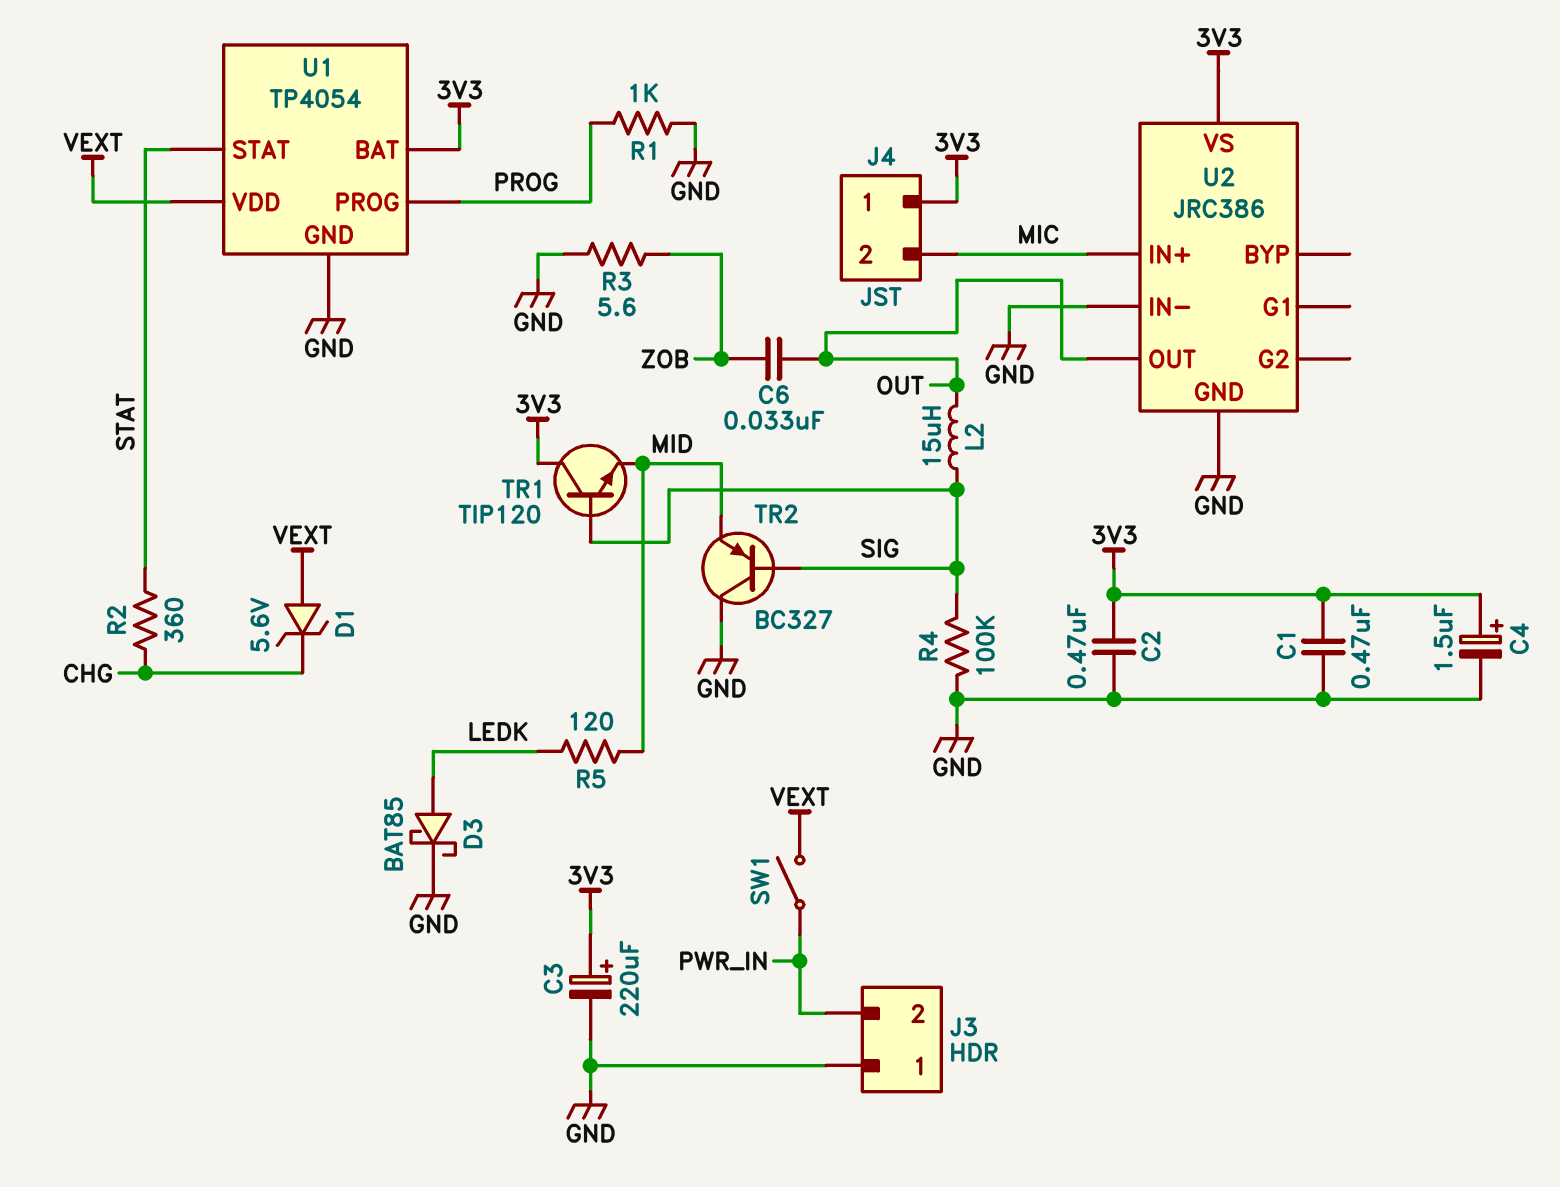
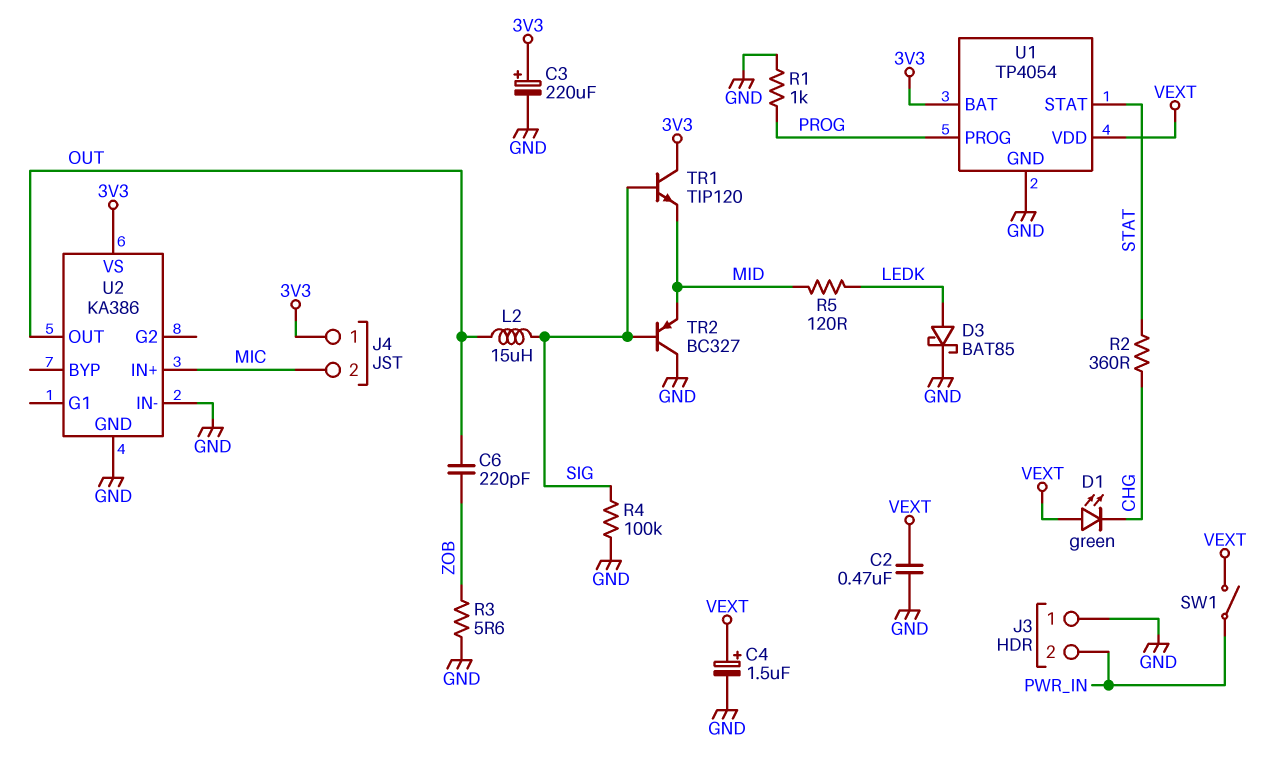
C1: 470nF (3V3, GND) -> none
C2: 470nF (3V3, GND) -> 470nF (GND, VEXT)
C4: 1.5uF (plus 3V3, minus GND) -> 1.5uF (plus VEXT, minus GND)
C6: 33nF (OUT, ZOB) -> 220pF (OUT, ZOB)
D1: zener 5.6V (A VEXT, K CHG) -> LED green (A VEXT, K CHG)
U2: JRC386 -> KA386

